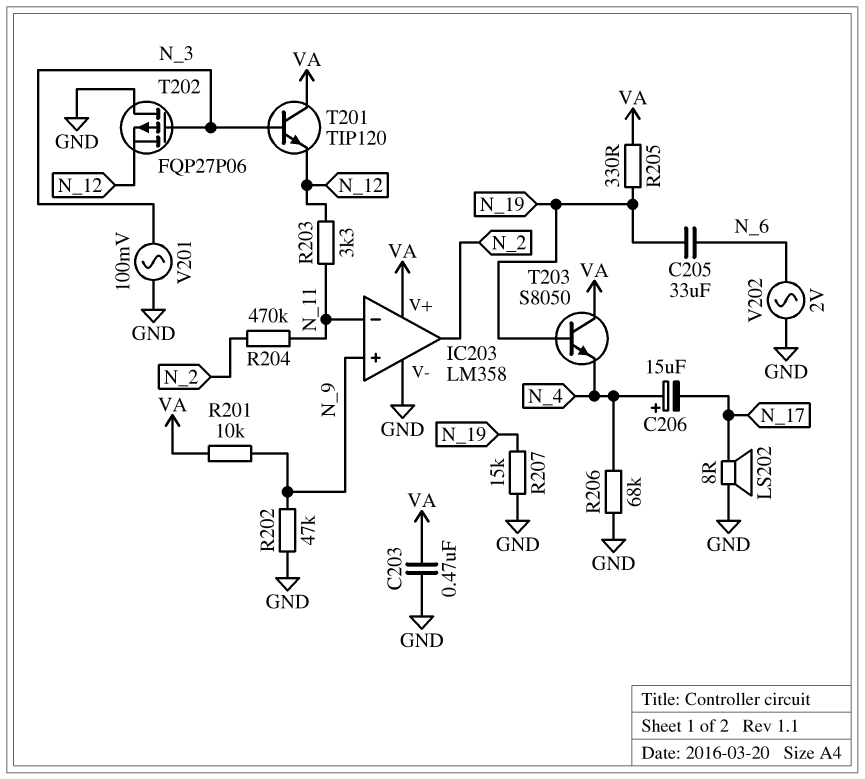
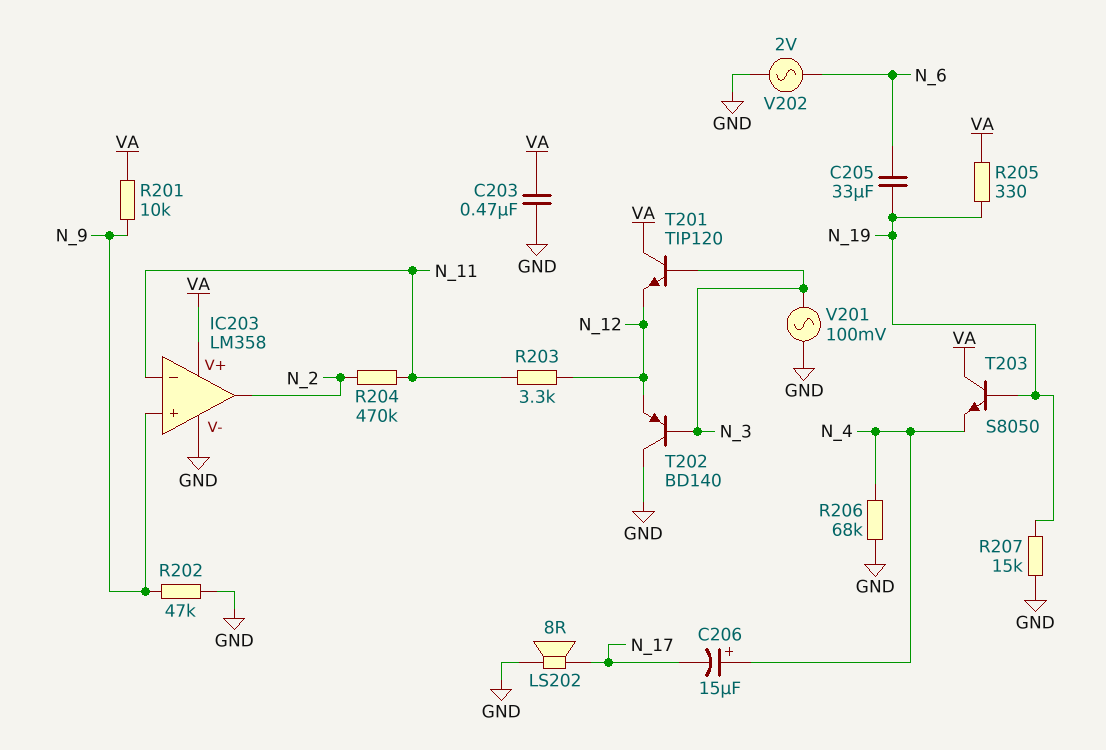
T202: PMOS FQP27P06 (G N_3, D GND, S N_12) -> PNP BD140 (B N_3, C GND, E N_12)

